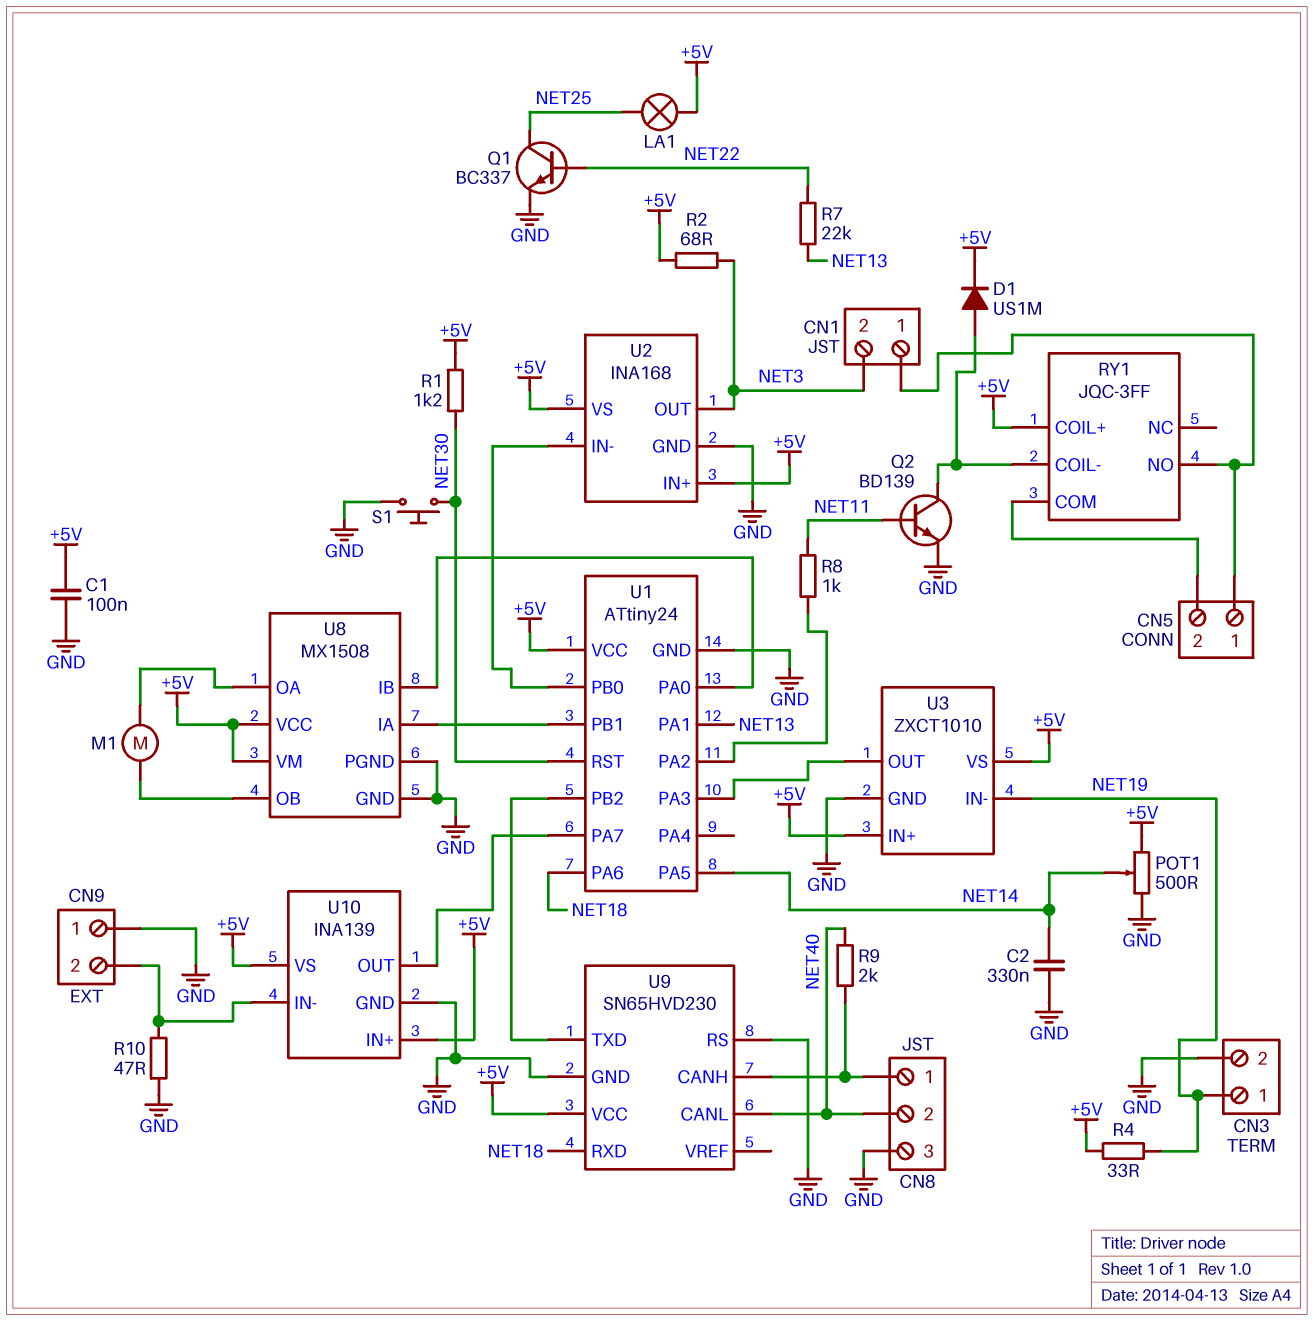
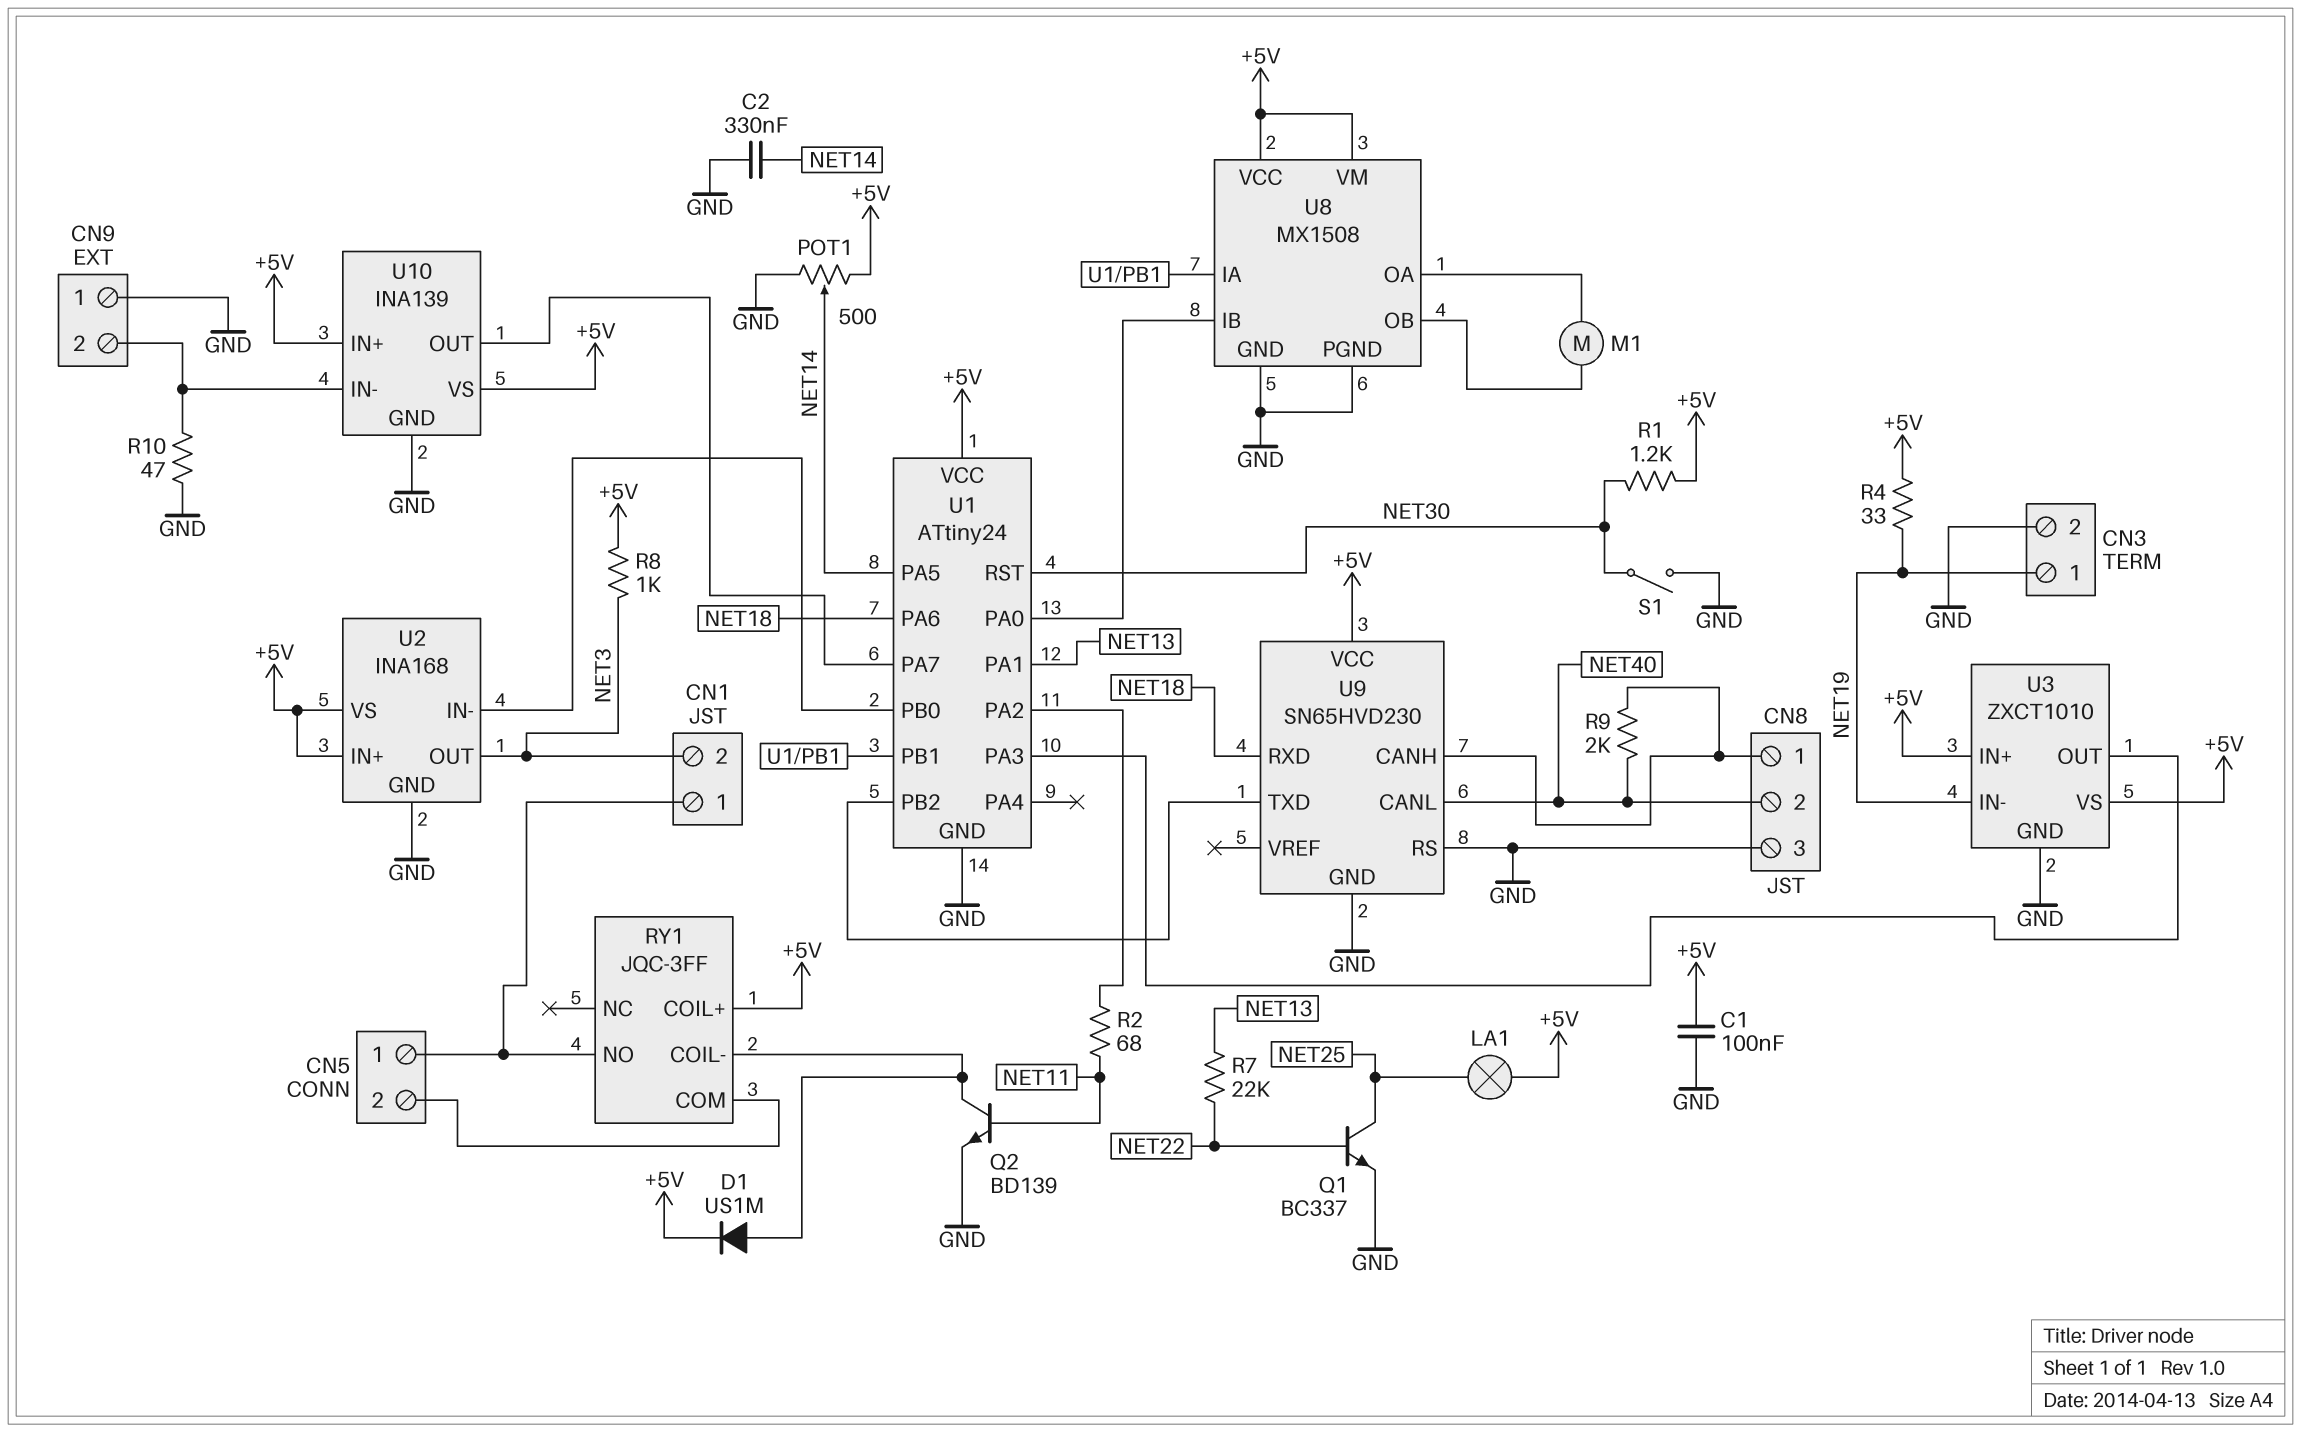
R2: 68 (+5V, NET3) -> 68 (NET11, U1/PA2)
R8: 1k (NET11, U1/PA2) -> 1k (+5V, NET3)
S1: button (GND, NET30) -> switch (GND, NET30)

